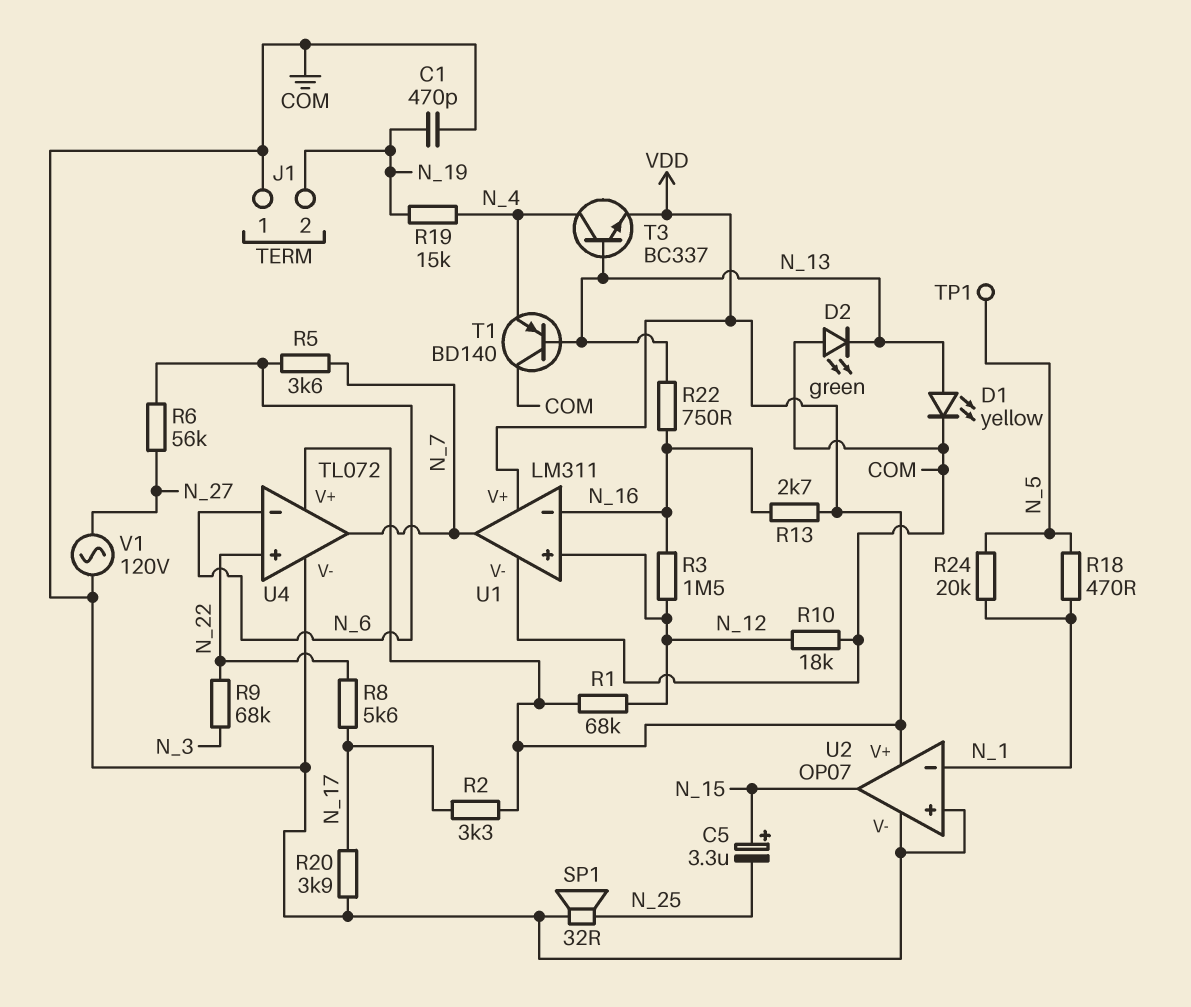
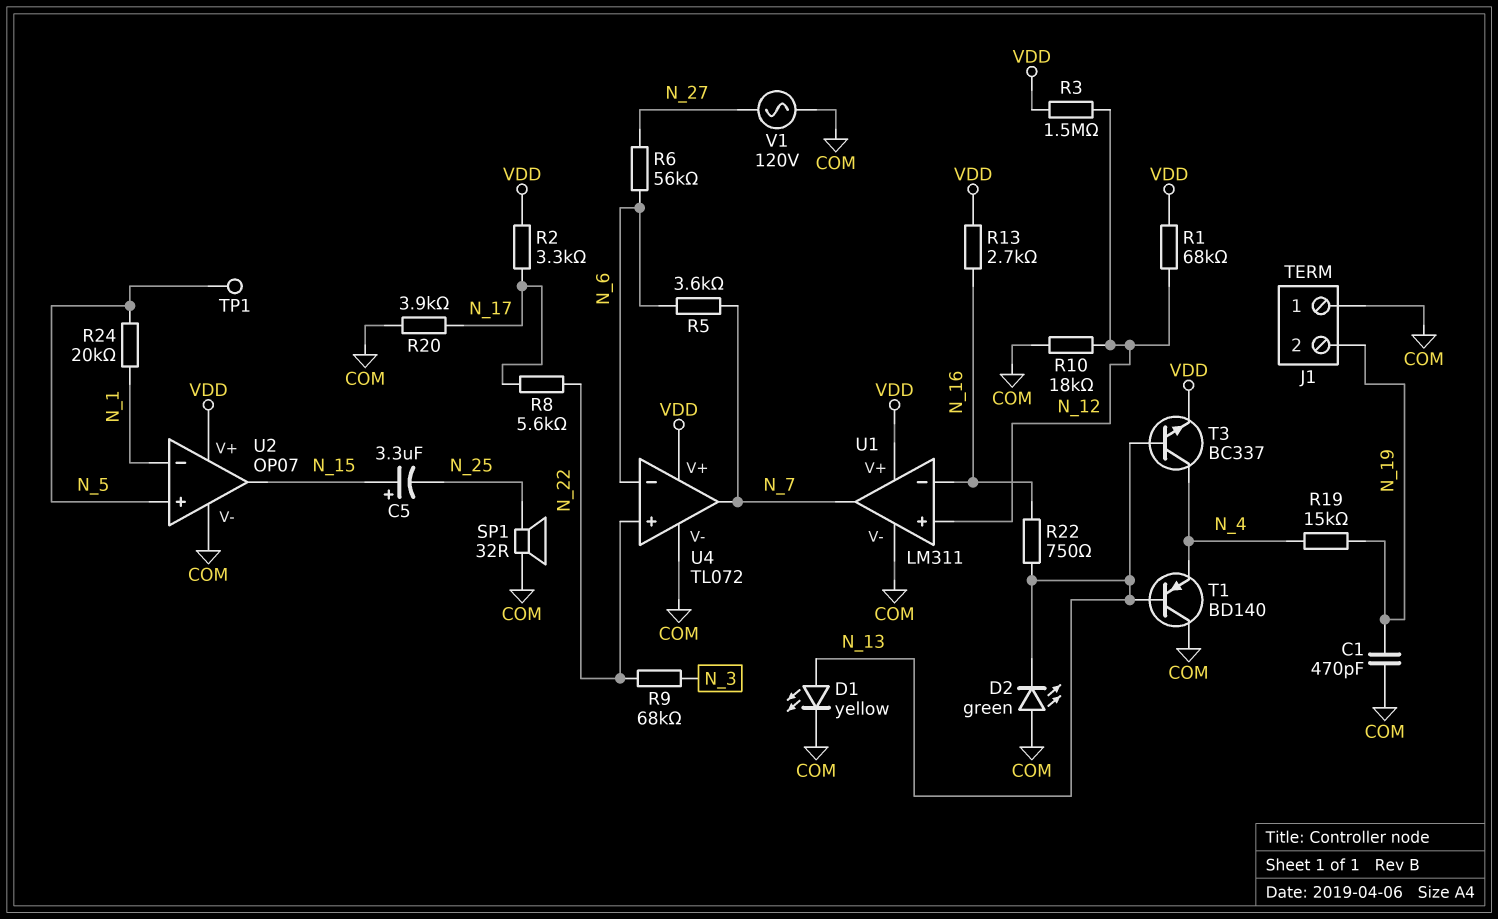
R3: 1.5M (N_12, N_16) -> 1.5M (N_12, VDD)
R18: 470 (N_1, N_5) -> none
U2 pin in+: COM -> N_5

